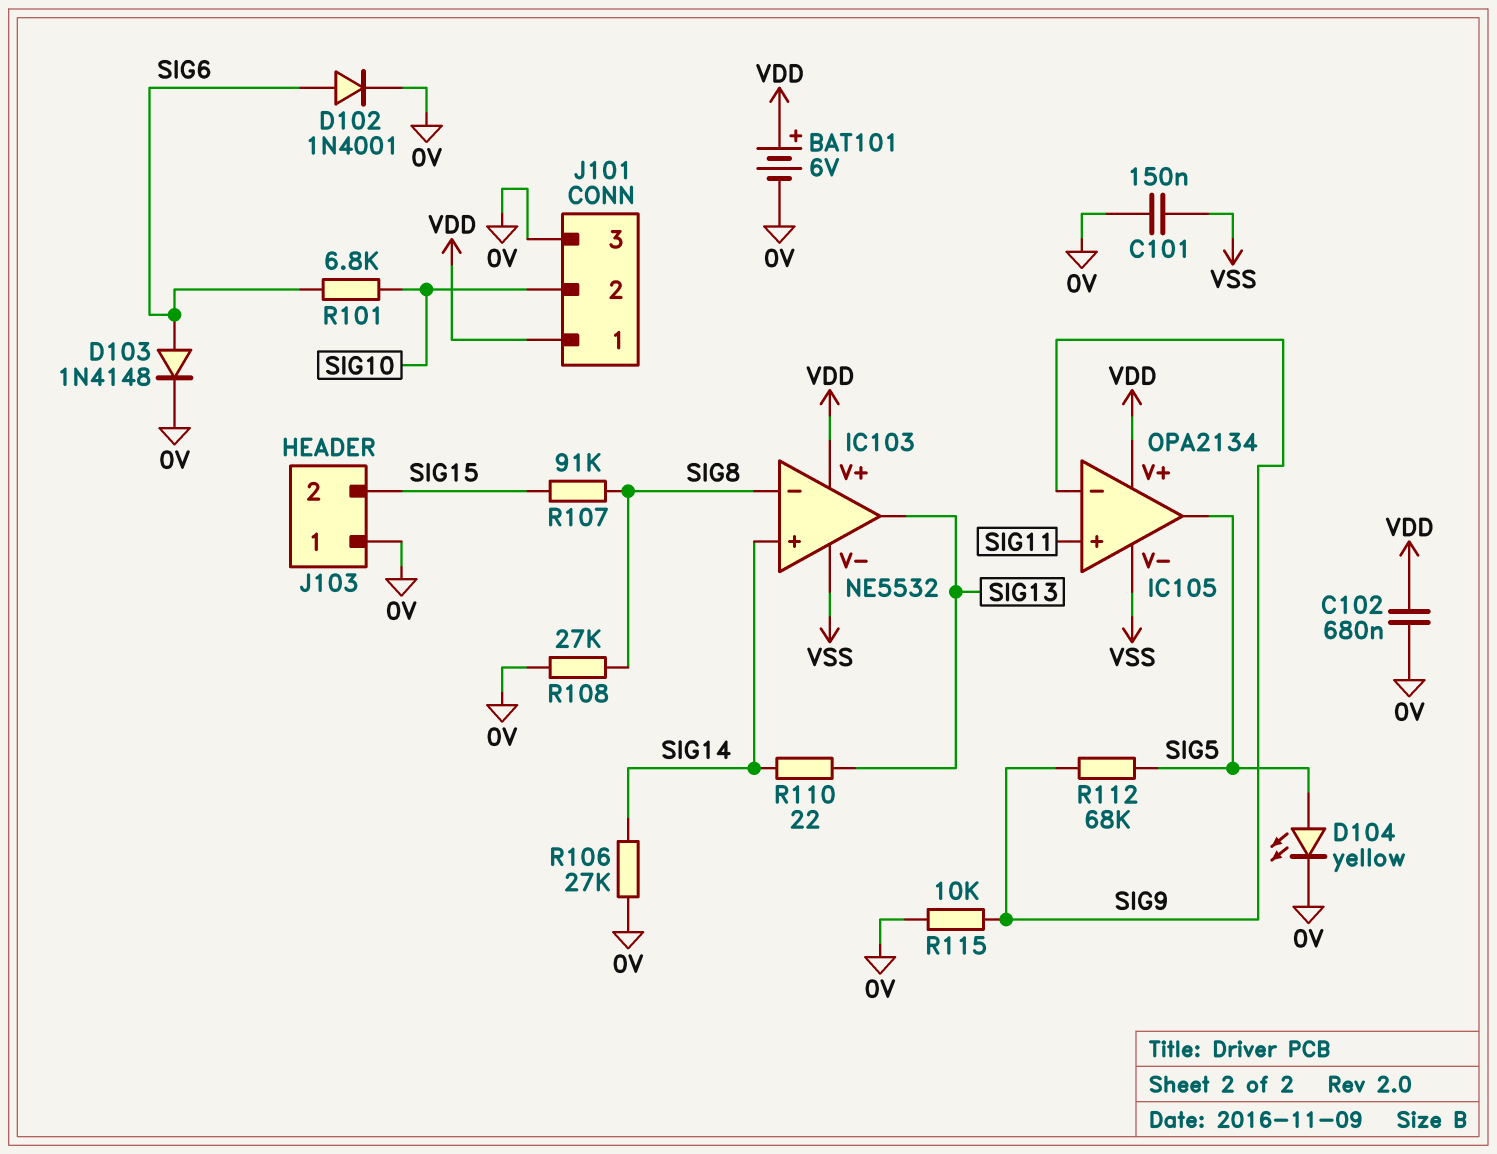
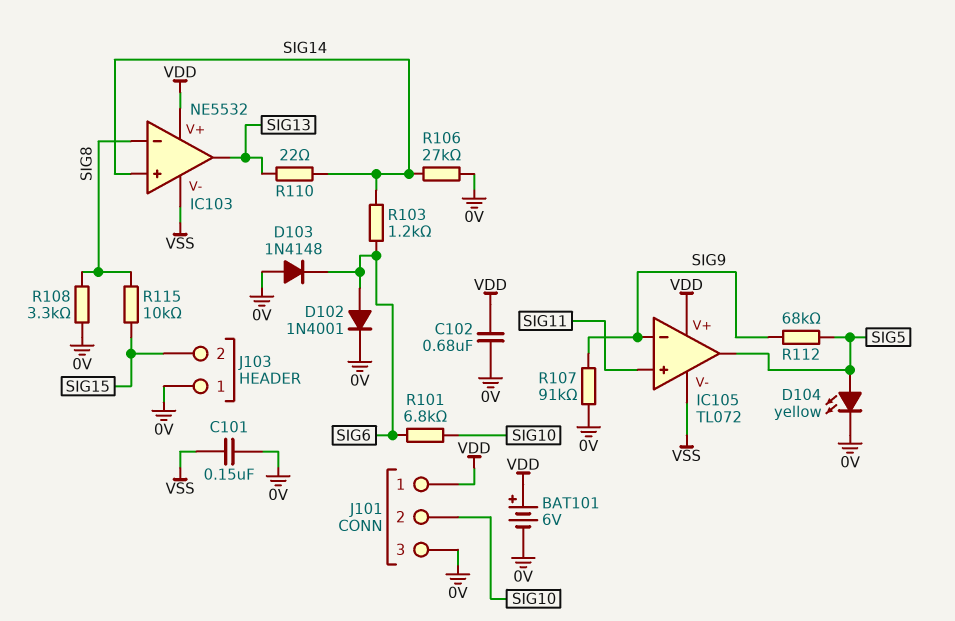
D103: diode 1N4148 (A SIG6, K 0V) -> diode 1N4148 (A 0V, K SIG6)
IC105: OPA2134 -> TL072
R103: none -> 1.2k (SIG6, SIG14)
R107: 91k (SIG8, SIG15) -> 91k (0V, SIG9)
R108: 27k (0V, SIG8) -> 3.3k (0V, SIG8)
R115: 10k (0V, SIG9) -> 10k (SIG8, SIG15)

